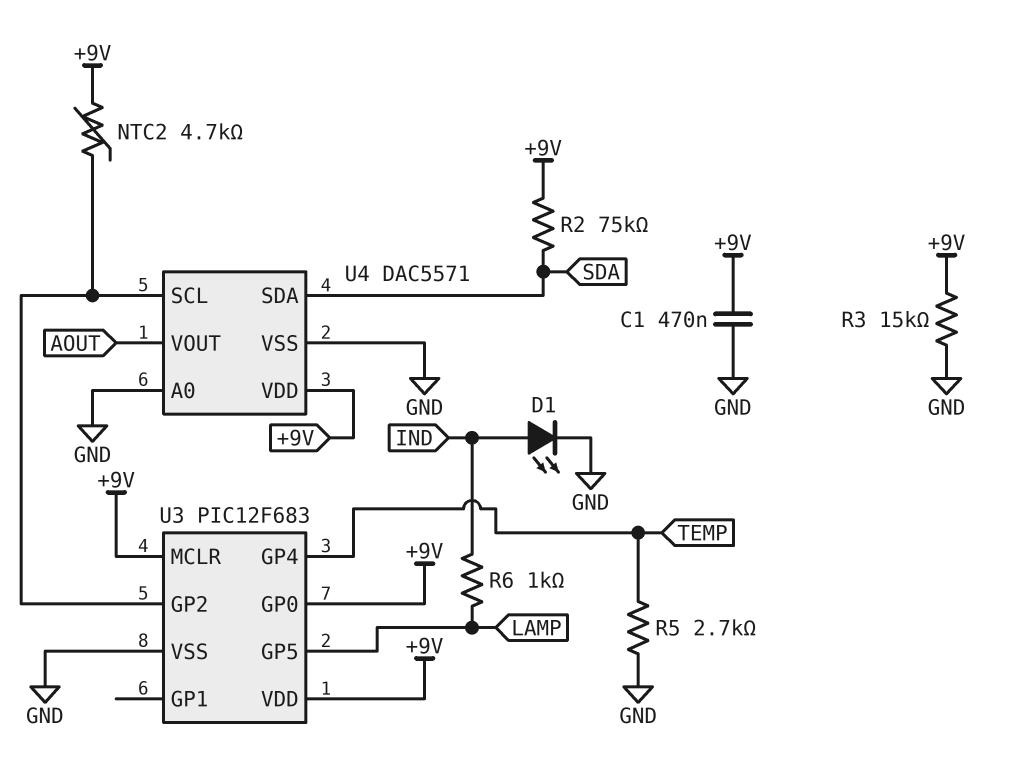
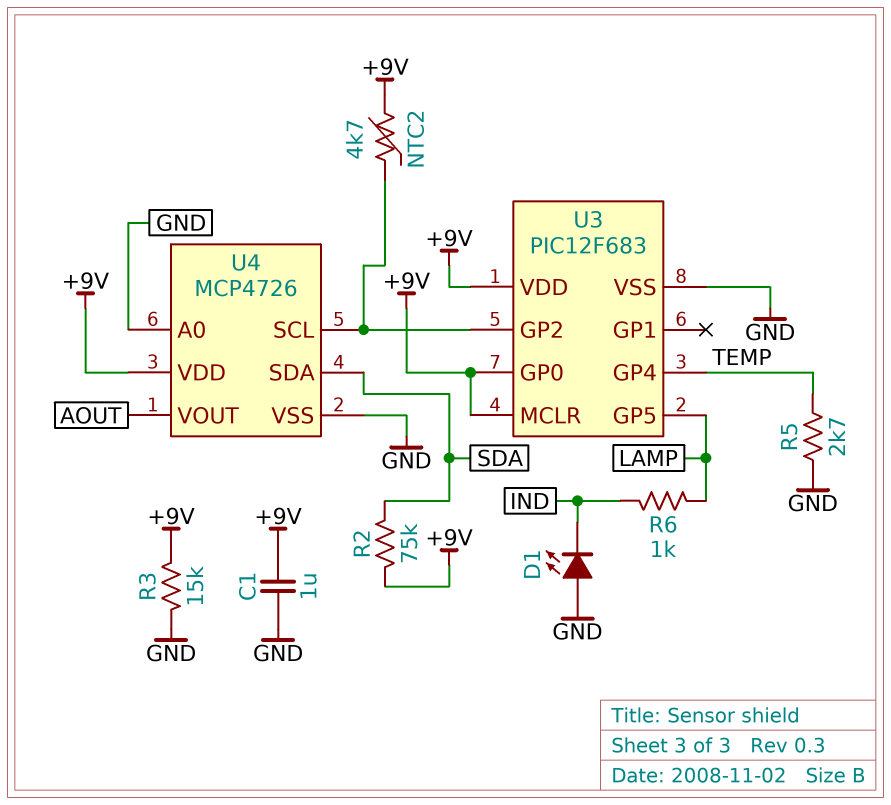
C1: 470nF (+9V, GND) -> 1uF (+9V, GND)
D1: LED (A IND, K GND) -> LED (A GND, K IND)
U4: DAC5571 -> MCP4726

